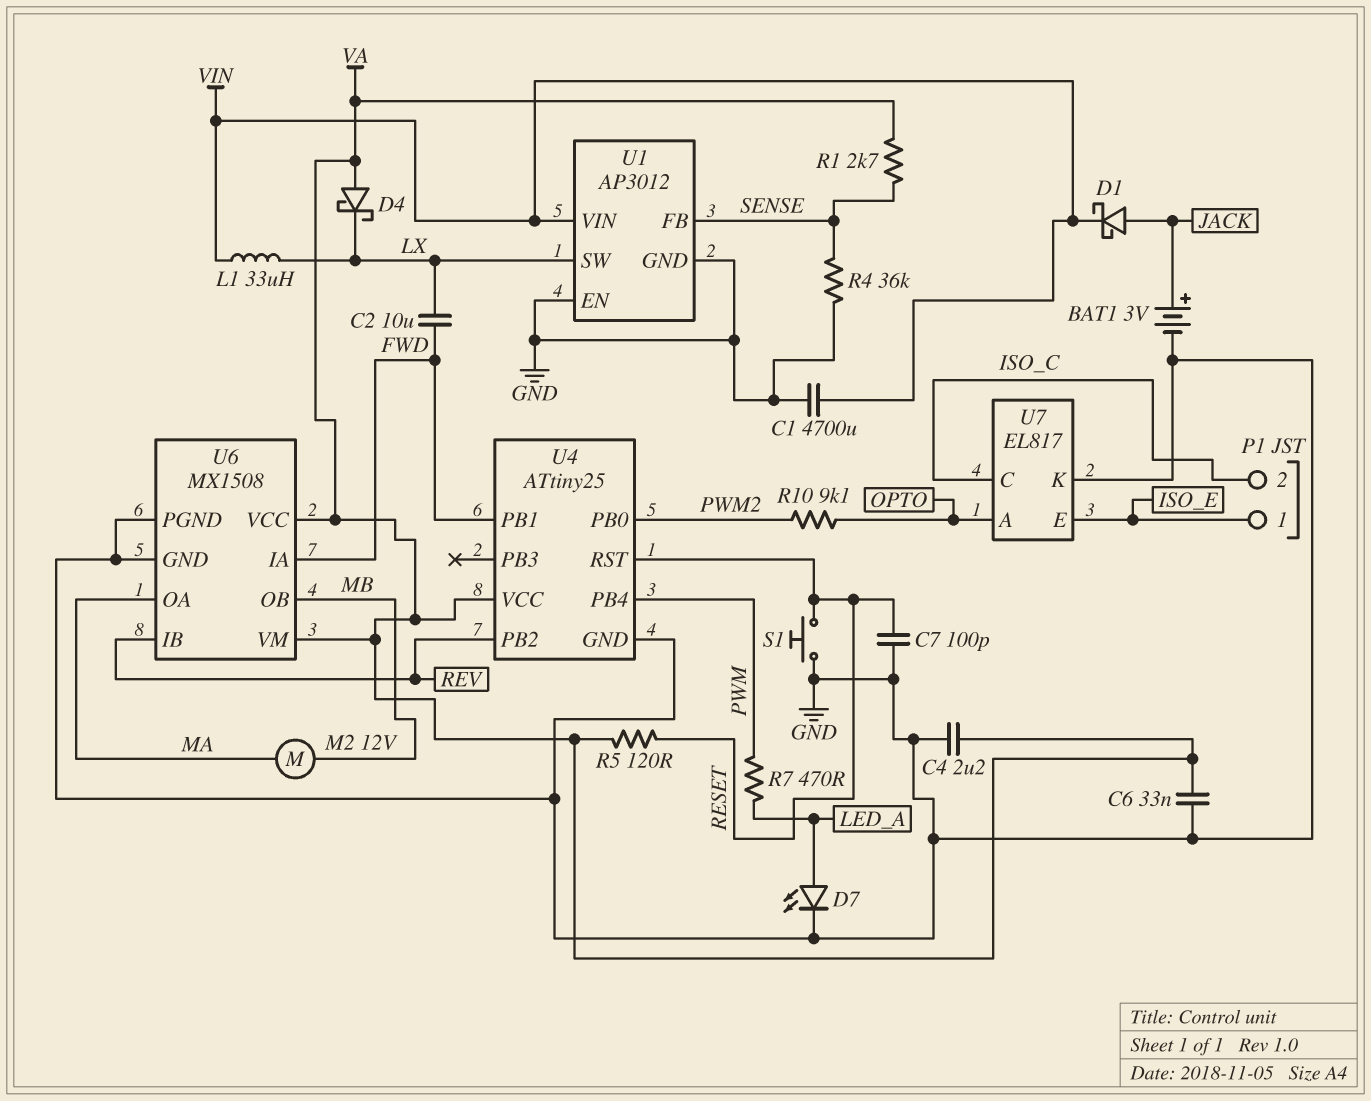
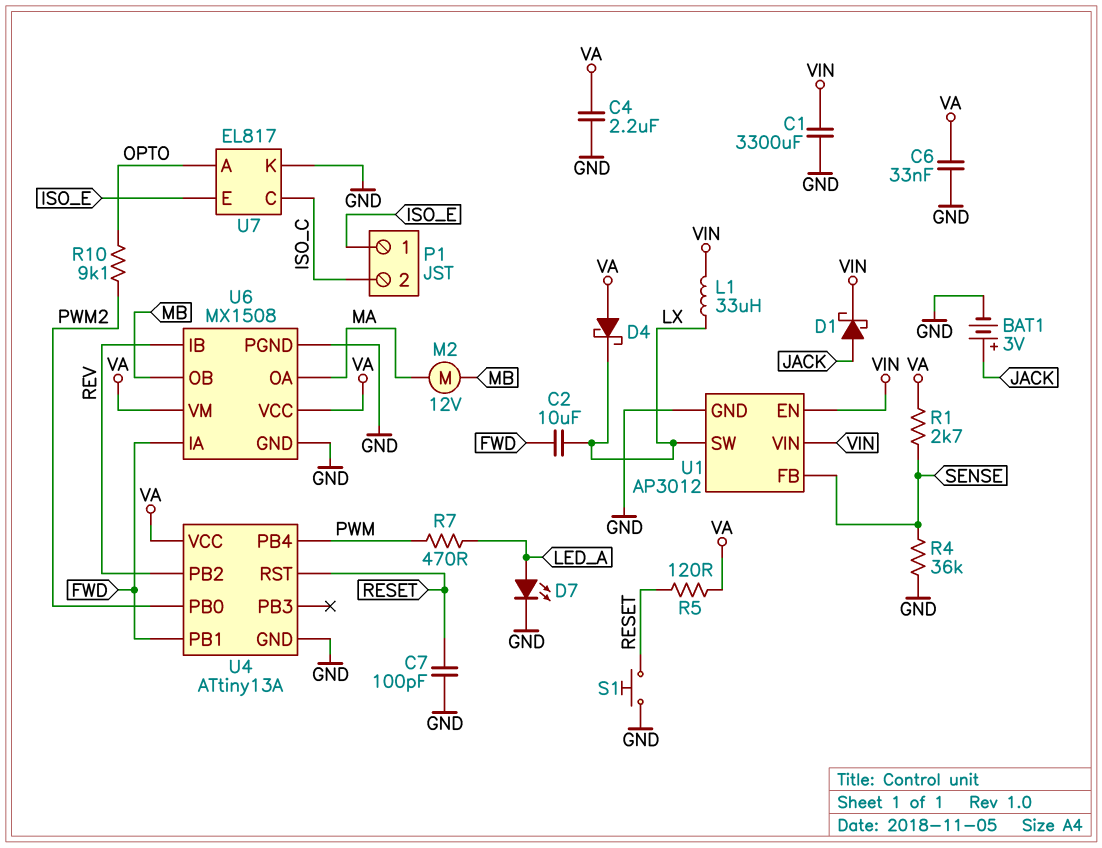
C1: 4700uF (GND, VIN) -> 3300uF (GND, VIN)
U1 pin EN: GND -> VIN
U4: ATtiny25 -> ATtiny13A

